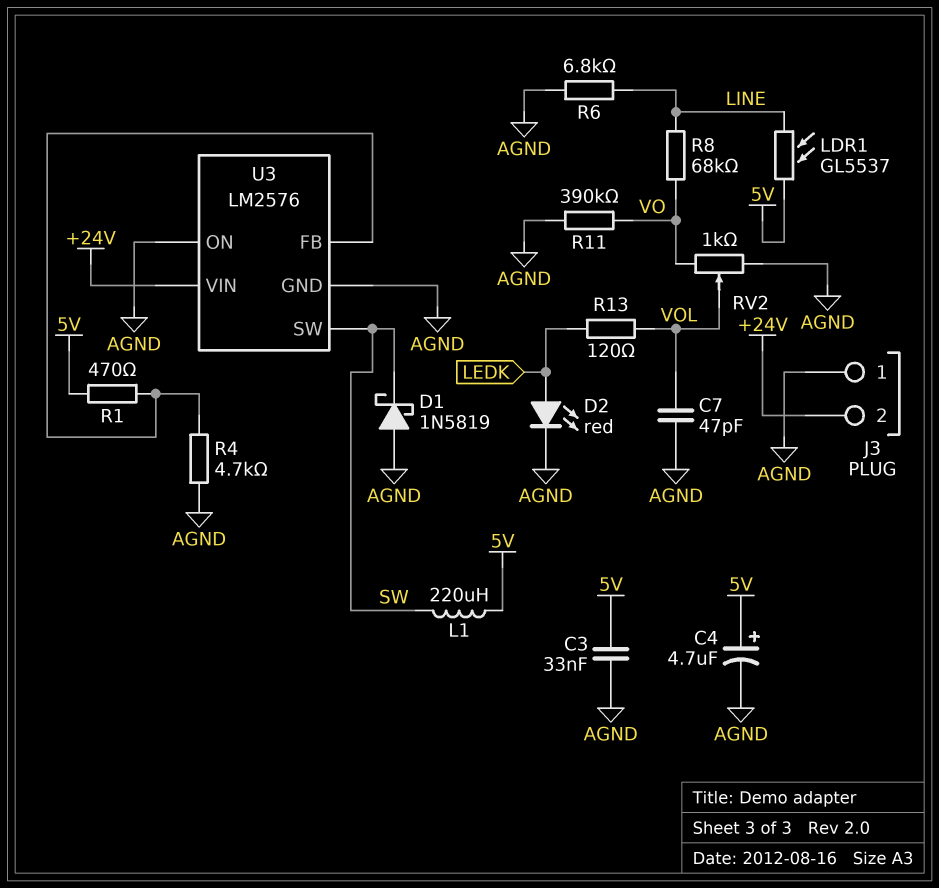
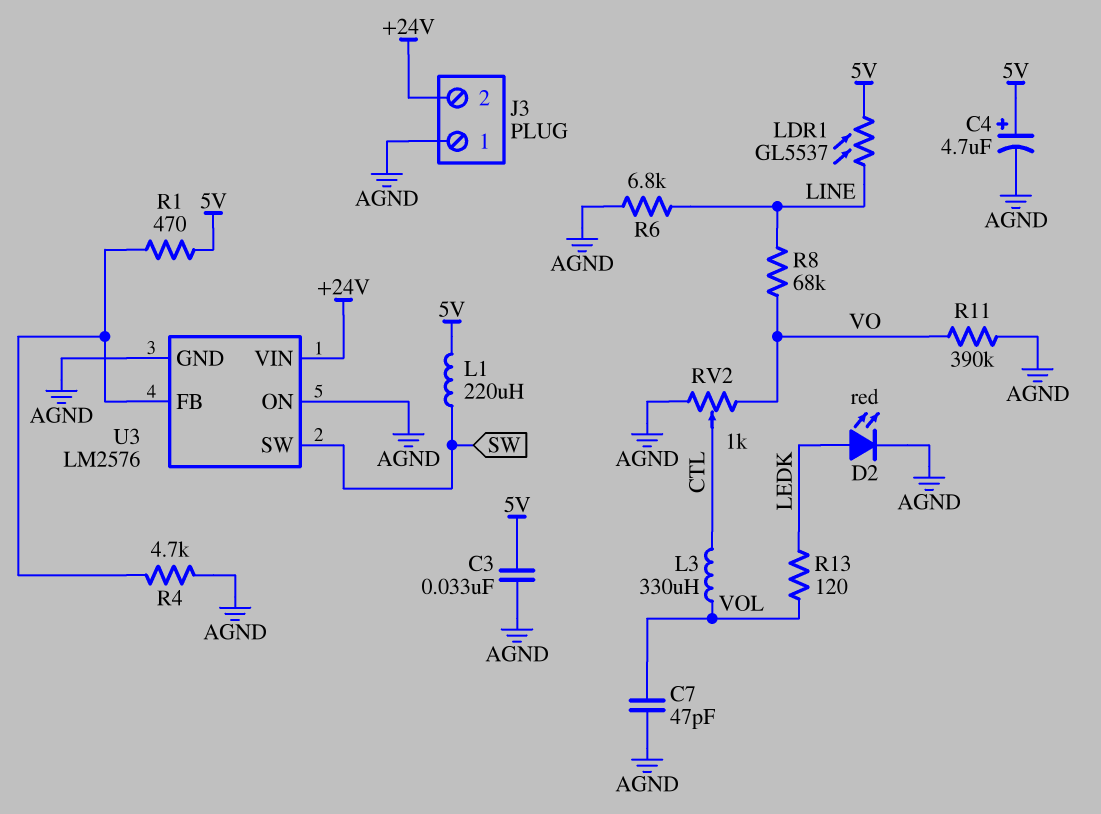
D1: schottky 1N5819 (A AGND, K SW) -> none
L3: none -> 330uH (CTL, VOL)
RV2: 1k (AGND, VO, wiper VOL) -> 1k (AGND, VO, wiper CTL)

